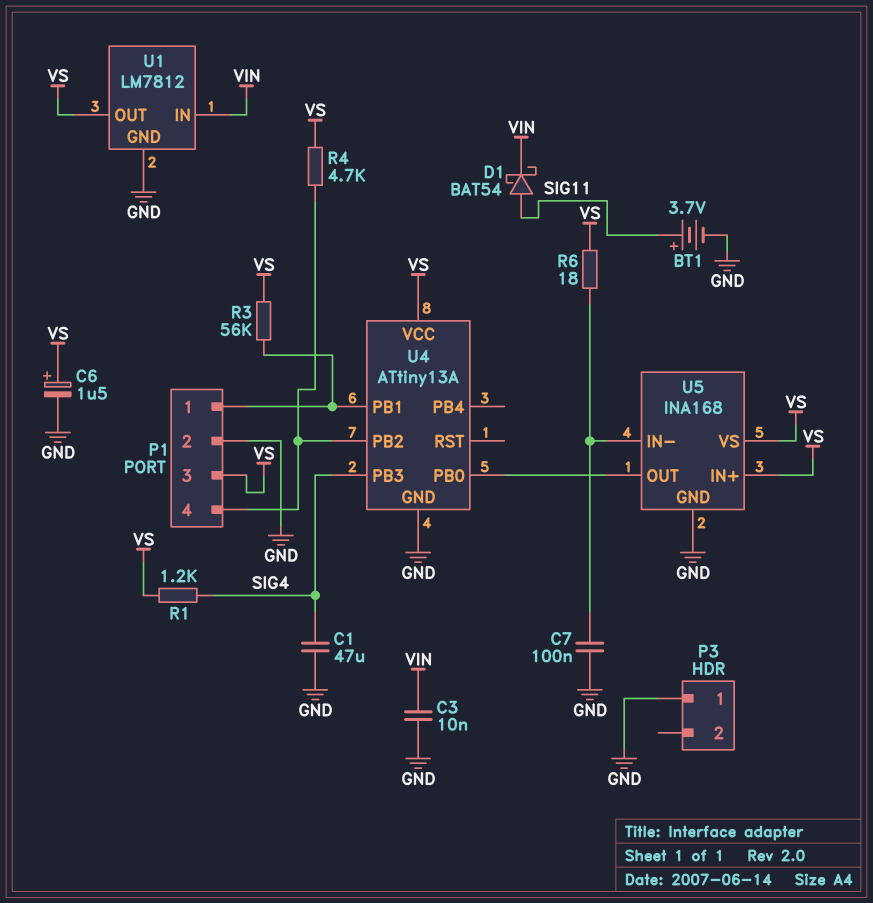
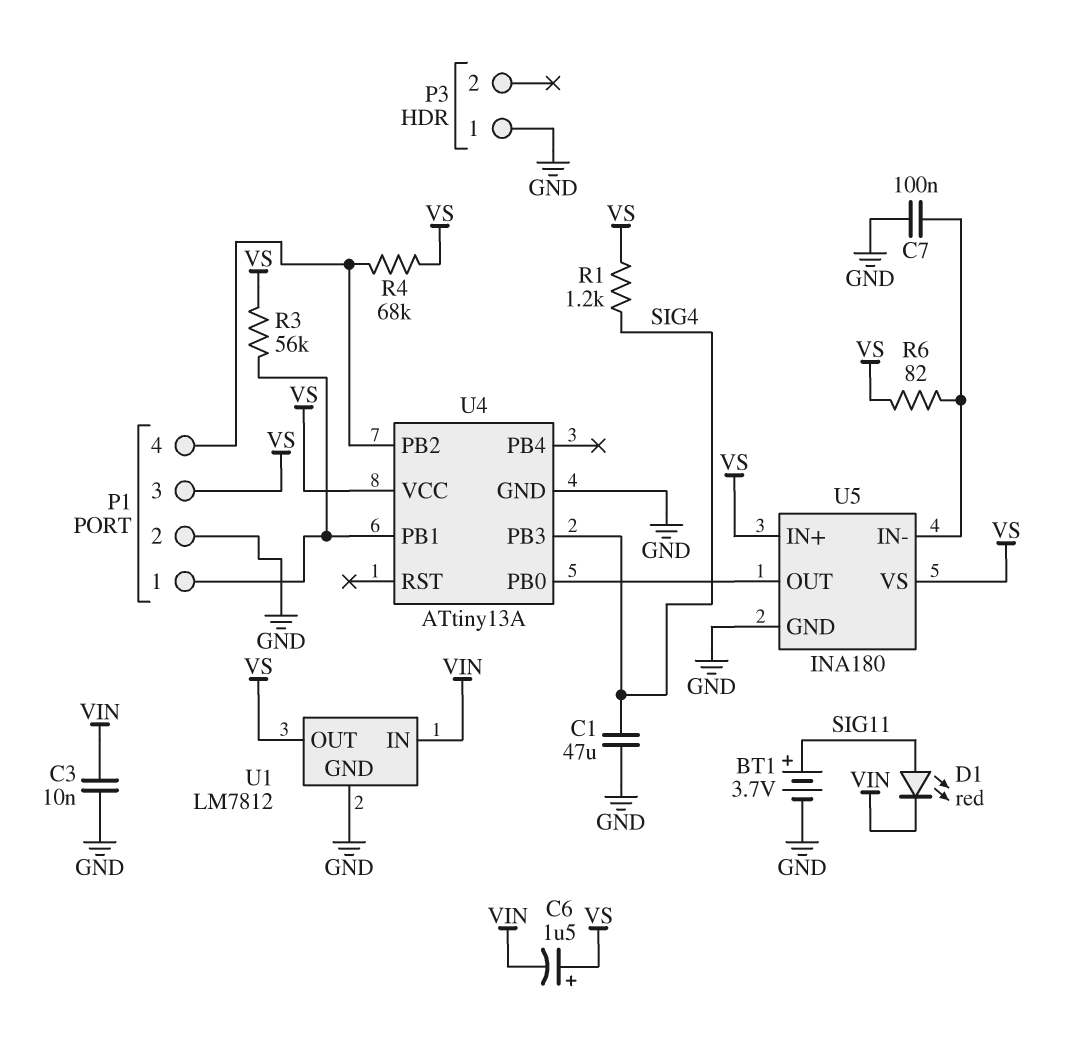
C6: 1.5uF (plus VS, minus GND) -> 1.5uF (plus VS, minus VIN)
D1: schottky BAT54 (A SIG11, K VIN) -> LED red (A SIG11, K VIN)
R4: 4.7k (P1/4, VS) -> 68k (P1/4, VS)
R6: 18 (U5/IN-, VS) -> 82 (U5/IN-, VS)
U5: INA168 -> INA180

